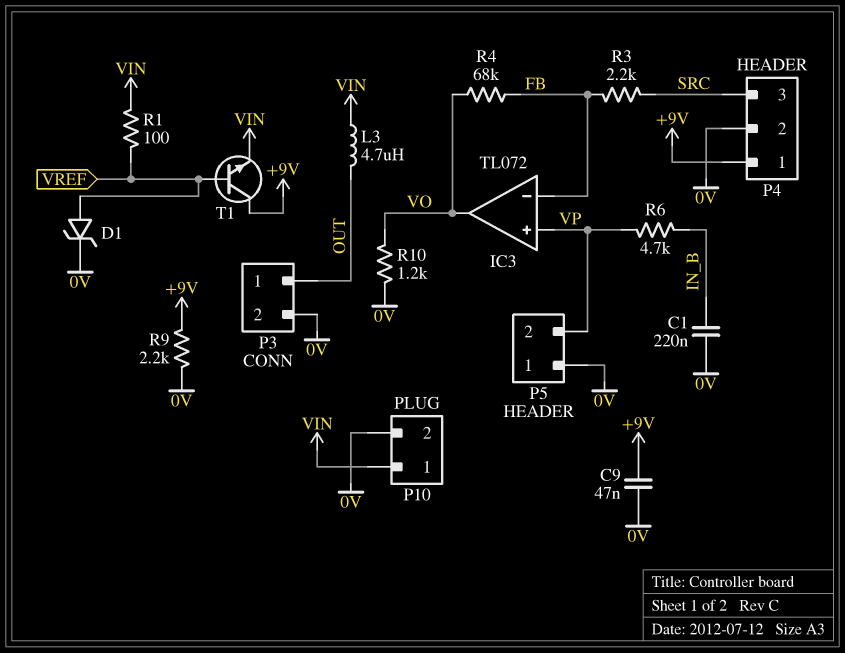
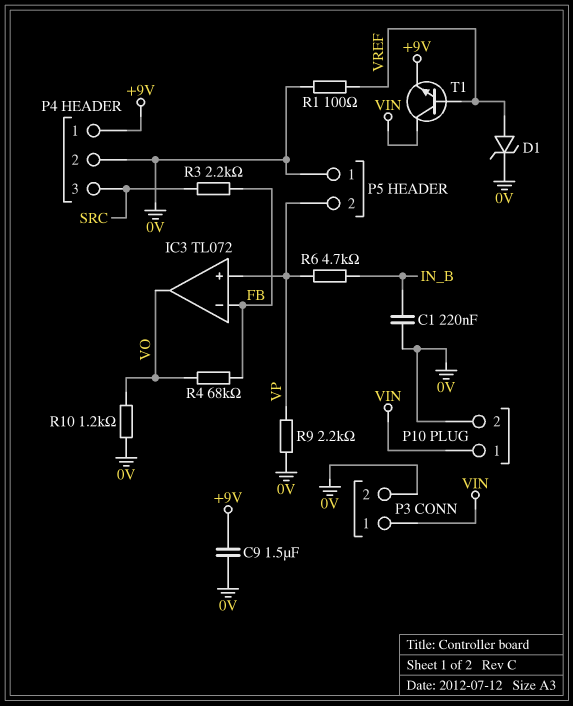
C9: 47nF (+9V, 0V) -> 1.5uF (+9V, 0V)
L3: 4.7uH (OUT, VIN) -> none
P3 pin 1: OUT -> VIN
R1: 100 (VIN, VREF) -> 100 (0V, VREF)
R9: 2.2k (+9V, 0V) -> 2.2k (0V, VP)
T1: NPN (B VREF, C +9V, E VIN) -> NPN (B VREF, C VIN, E +9V)

